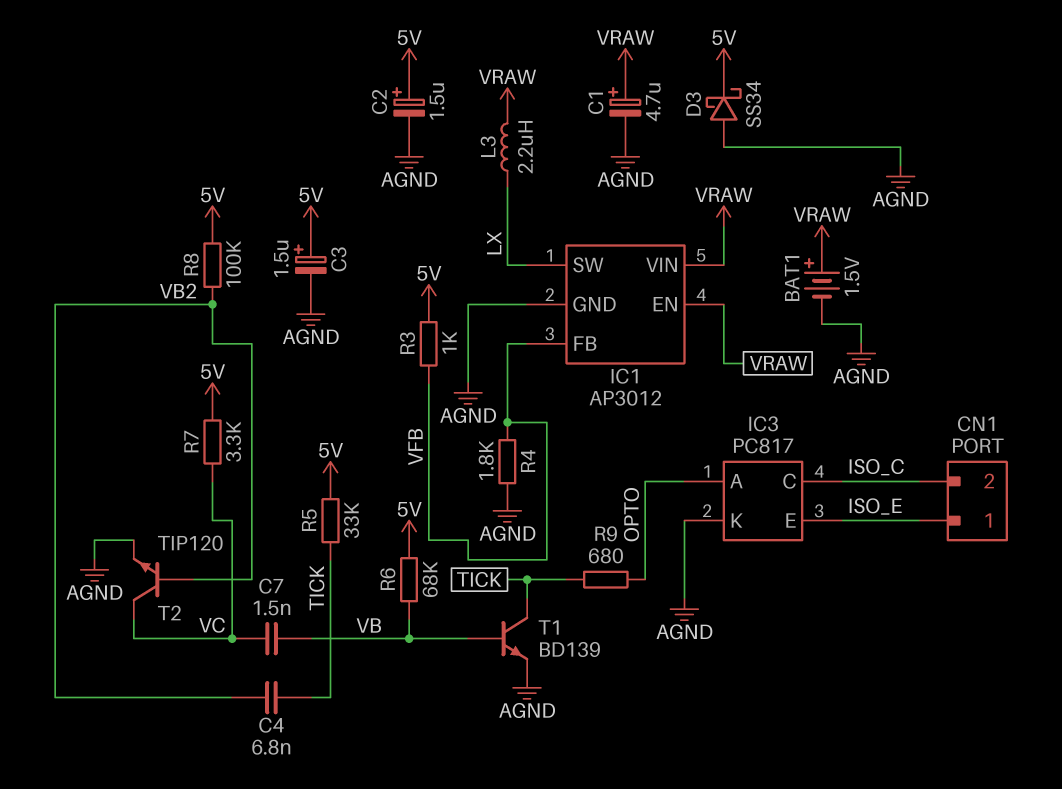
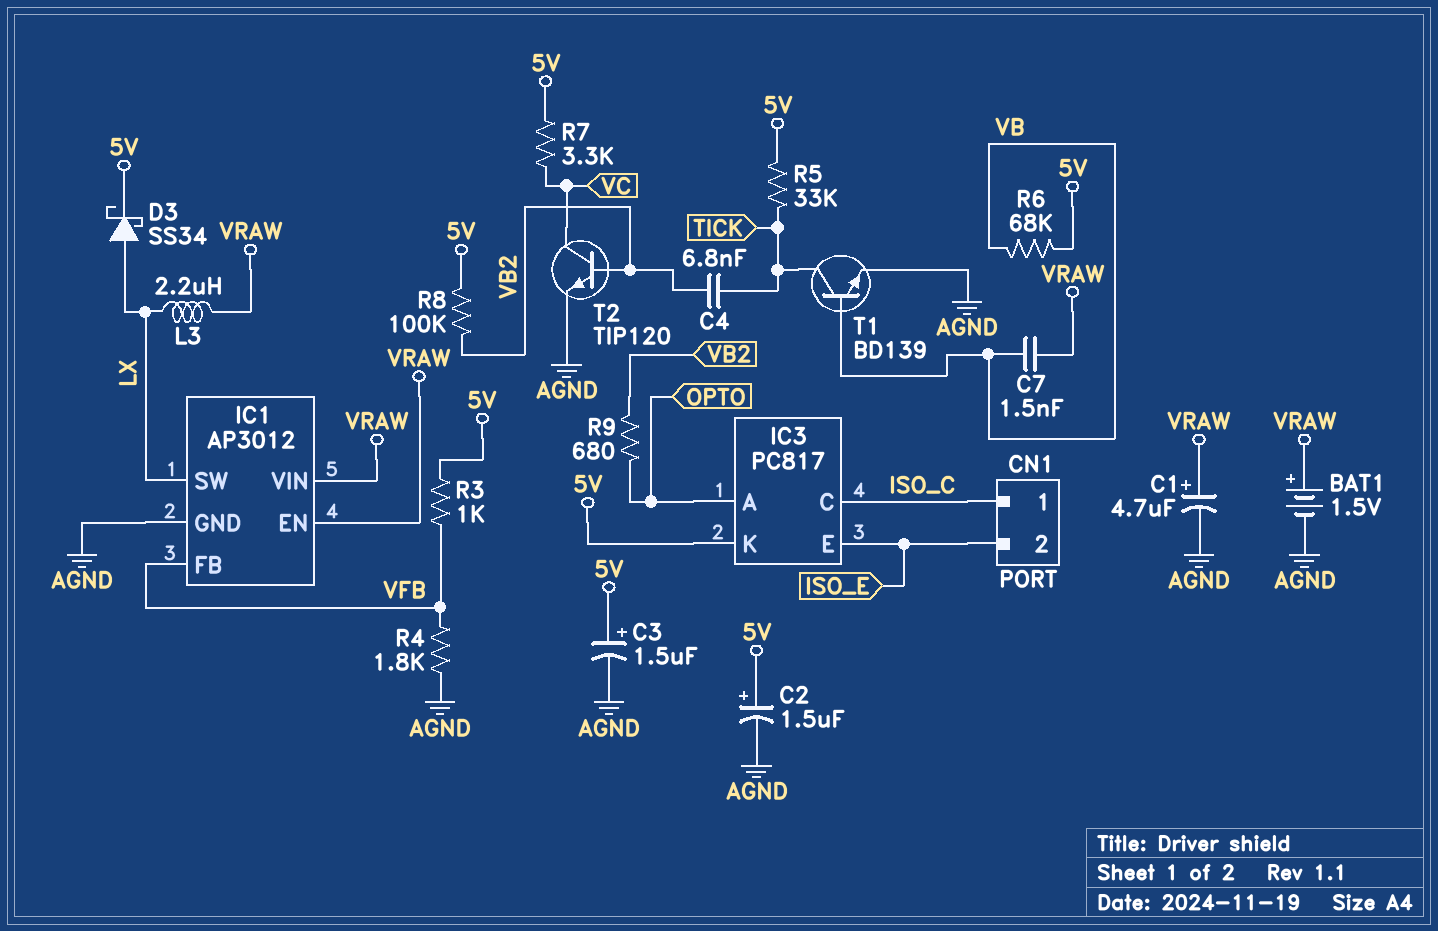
C7: 1.5nF (VB, VC) -> 1.5nF (VB, VRAW)
CN1 pin 1: ISO_E -> ISO_C
CN1 pin 2: ISO_C -> ISO_E
D3: schottky SS34 (A AGND, K 5V) -> schottky SS34 (A LX, K 5V)
IC3 pin K: AGND -> 5V
R9: 680 (OPTO, TICK) -> 680 (OPTO, VB2)

